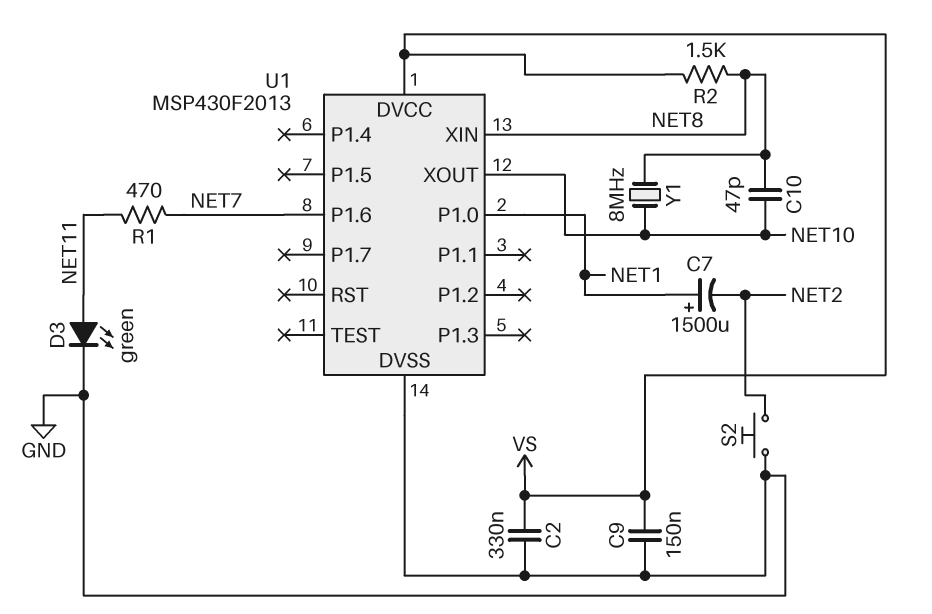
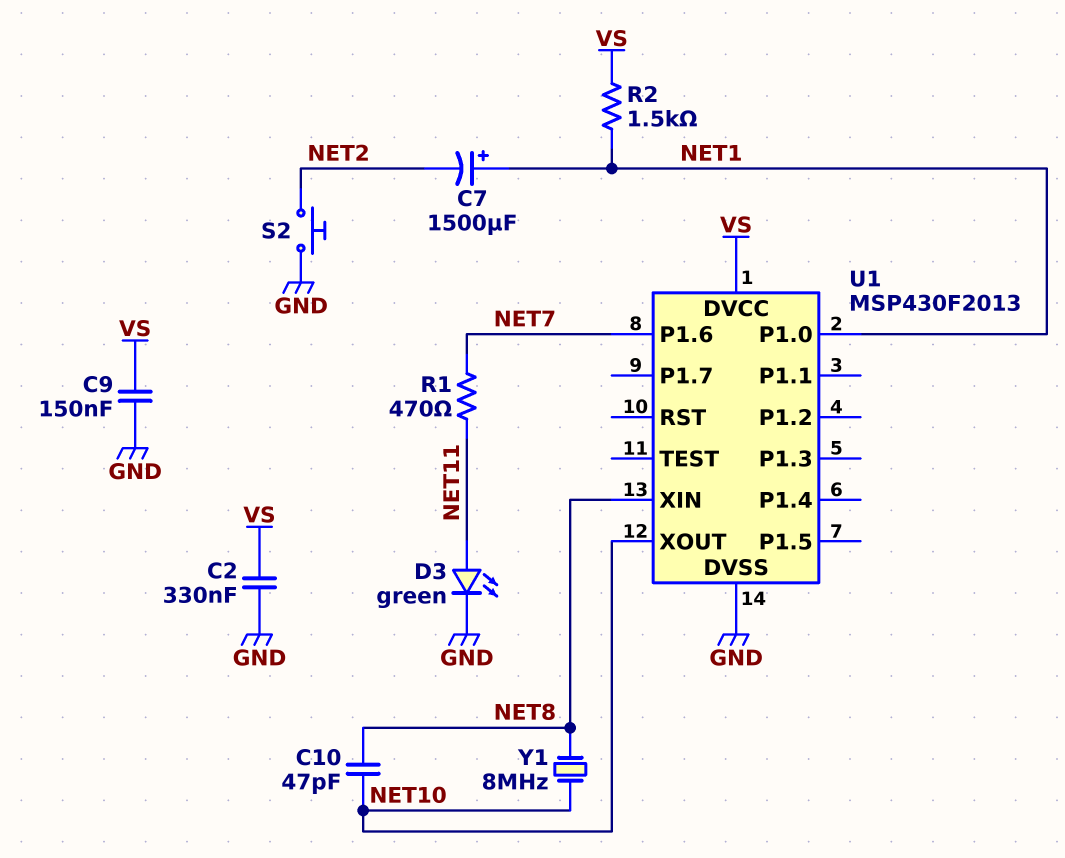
R2: 1.5k (NET8, VS) -> 1.5k (NET1, VS)

